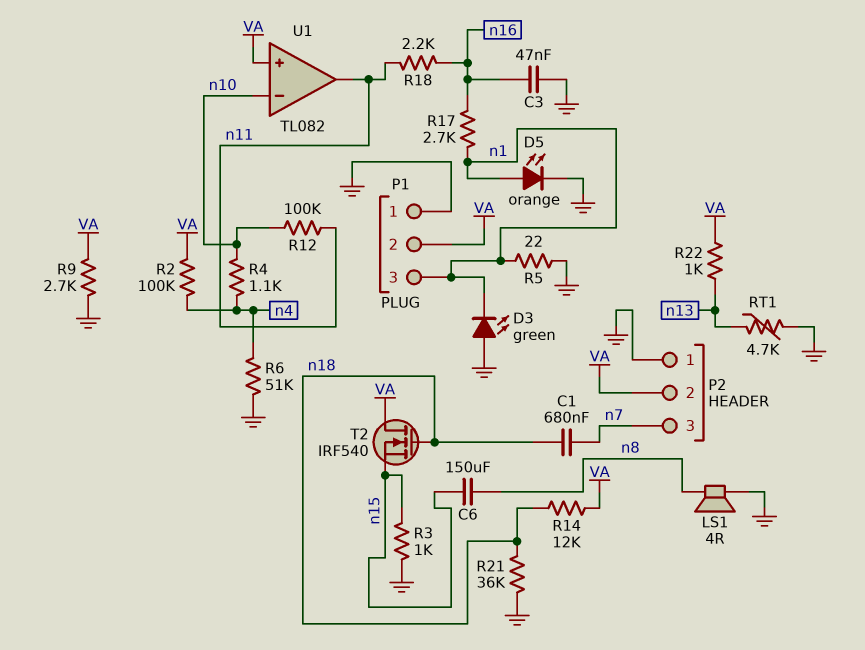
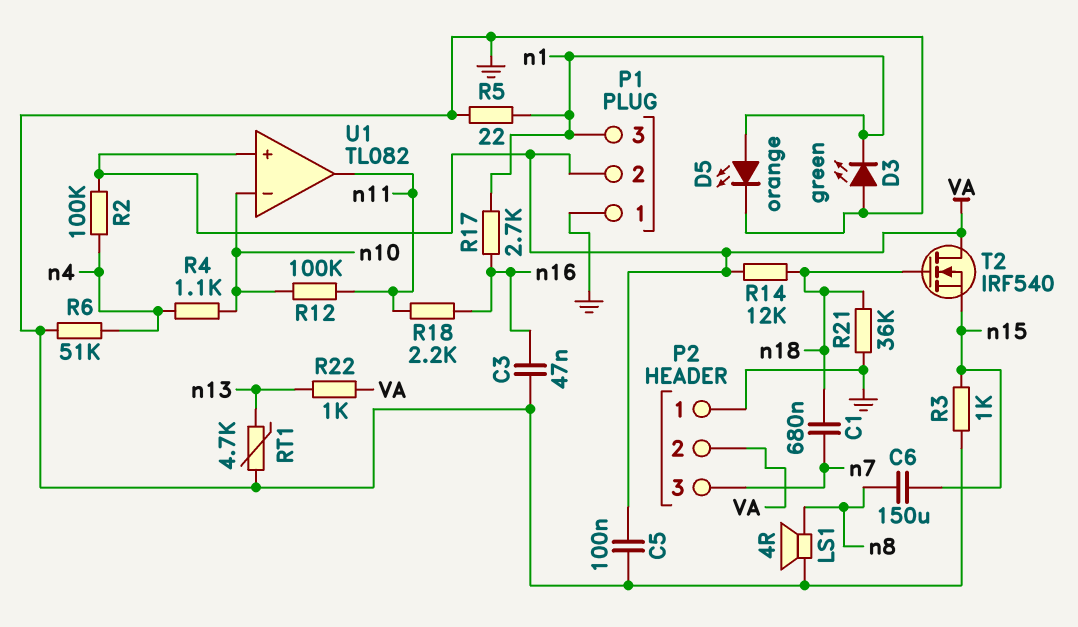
C5: none -> 100nF (GND, VA)
R9: 2.7k (GND, VA) -> none

